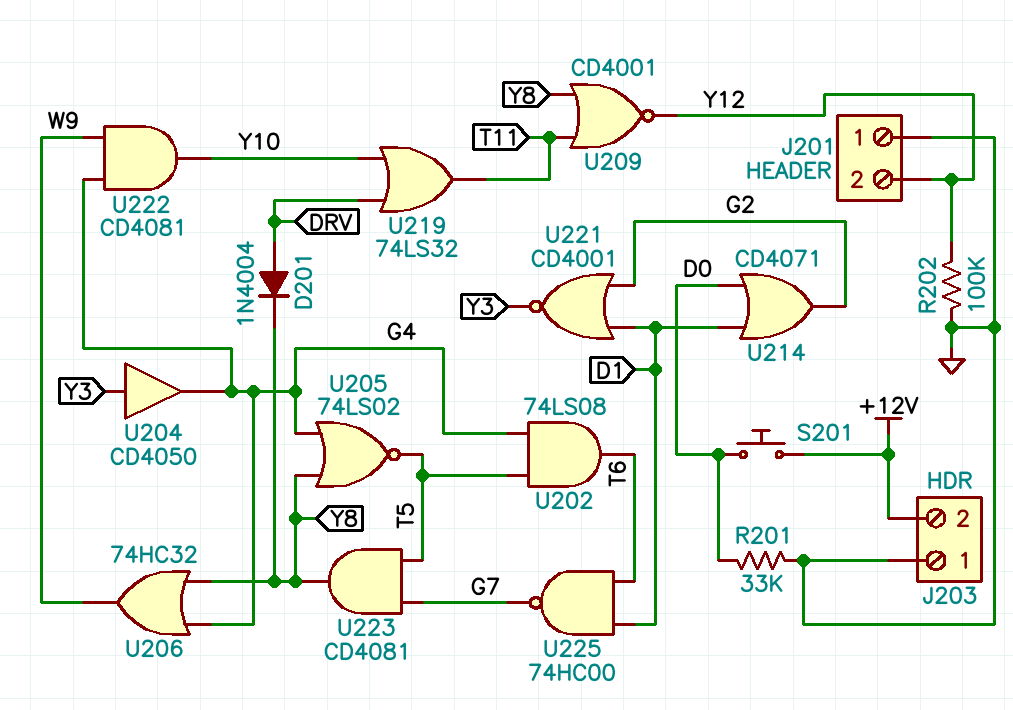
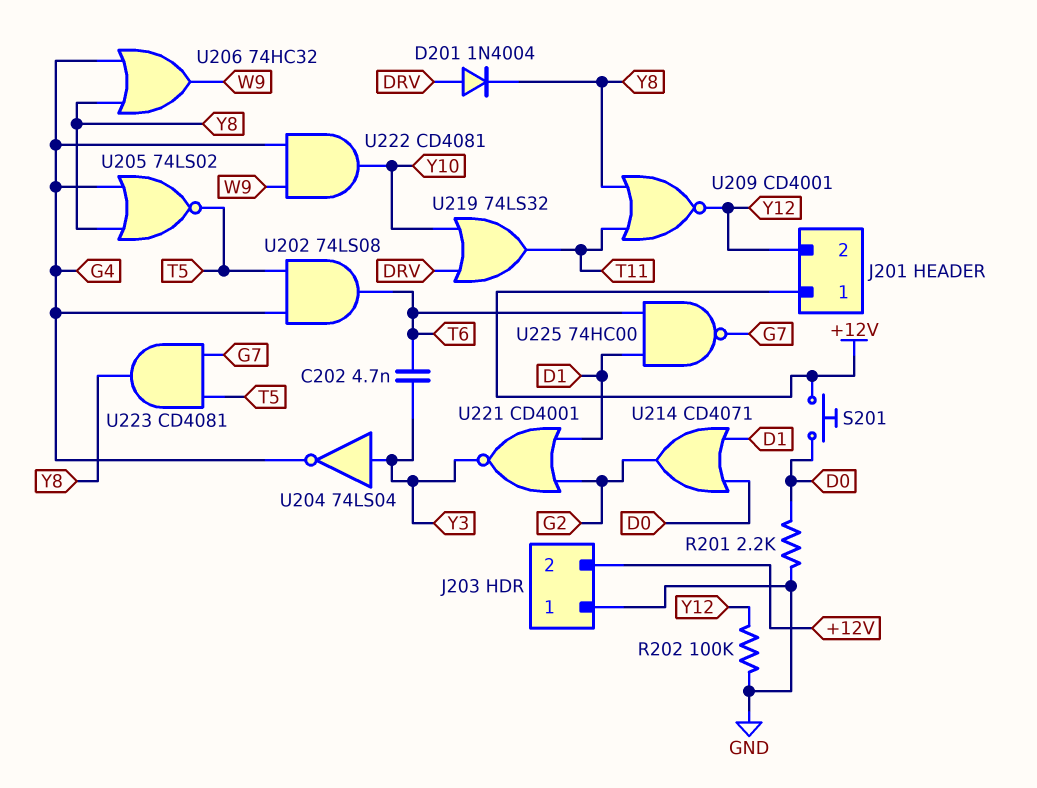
C202: none -> 4.7nF (T6, Y3)
J201 pin 1: GND -> +12V
R201: 33k (D0, GND) -> 2.2k (D0, GND)
U204: buffer CD4050 (in Y3, out G4) -> NOT 74LS04 (in Y3, out G4)

